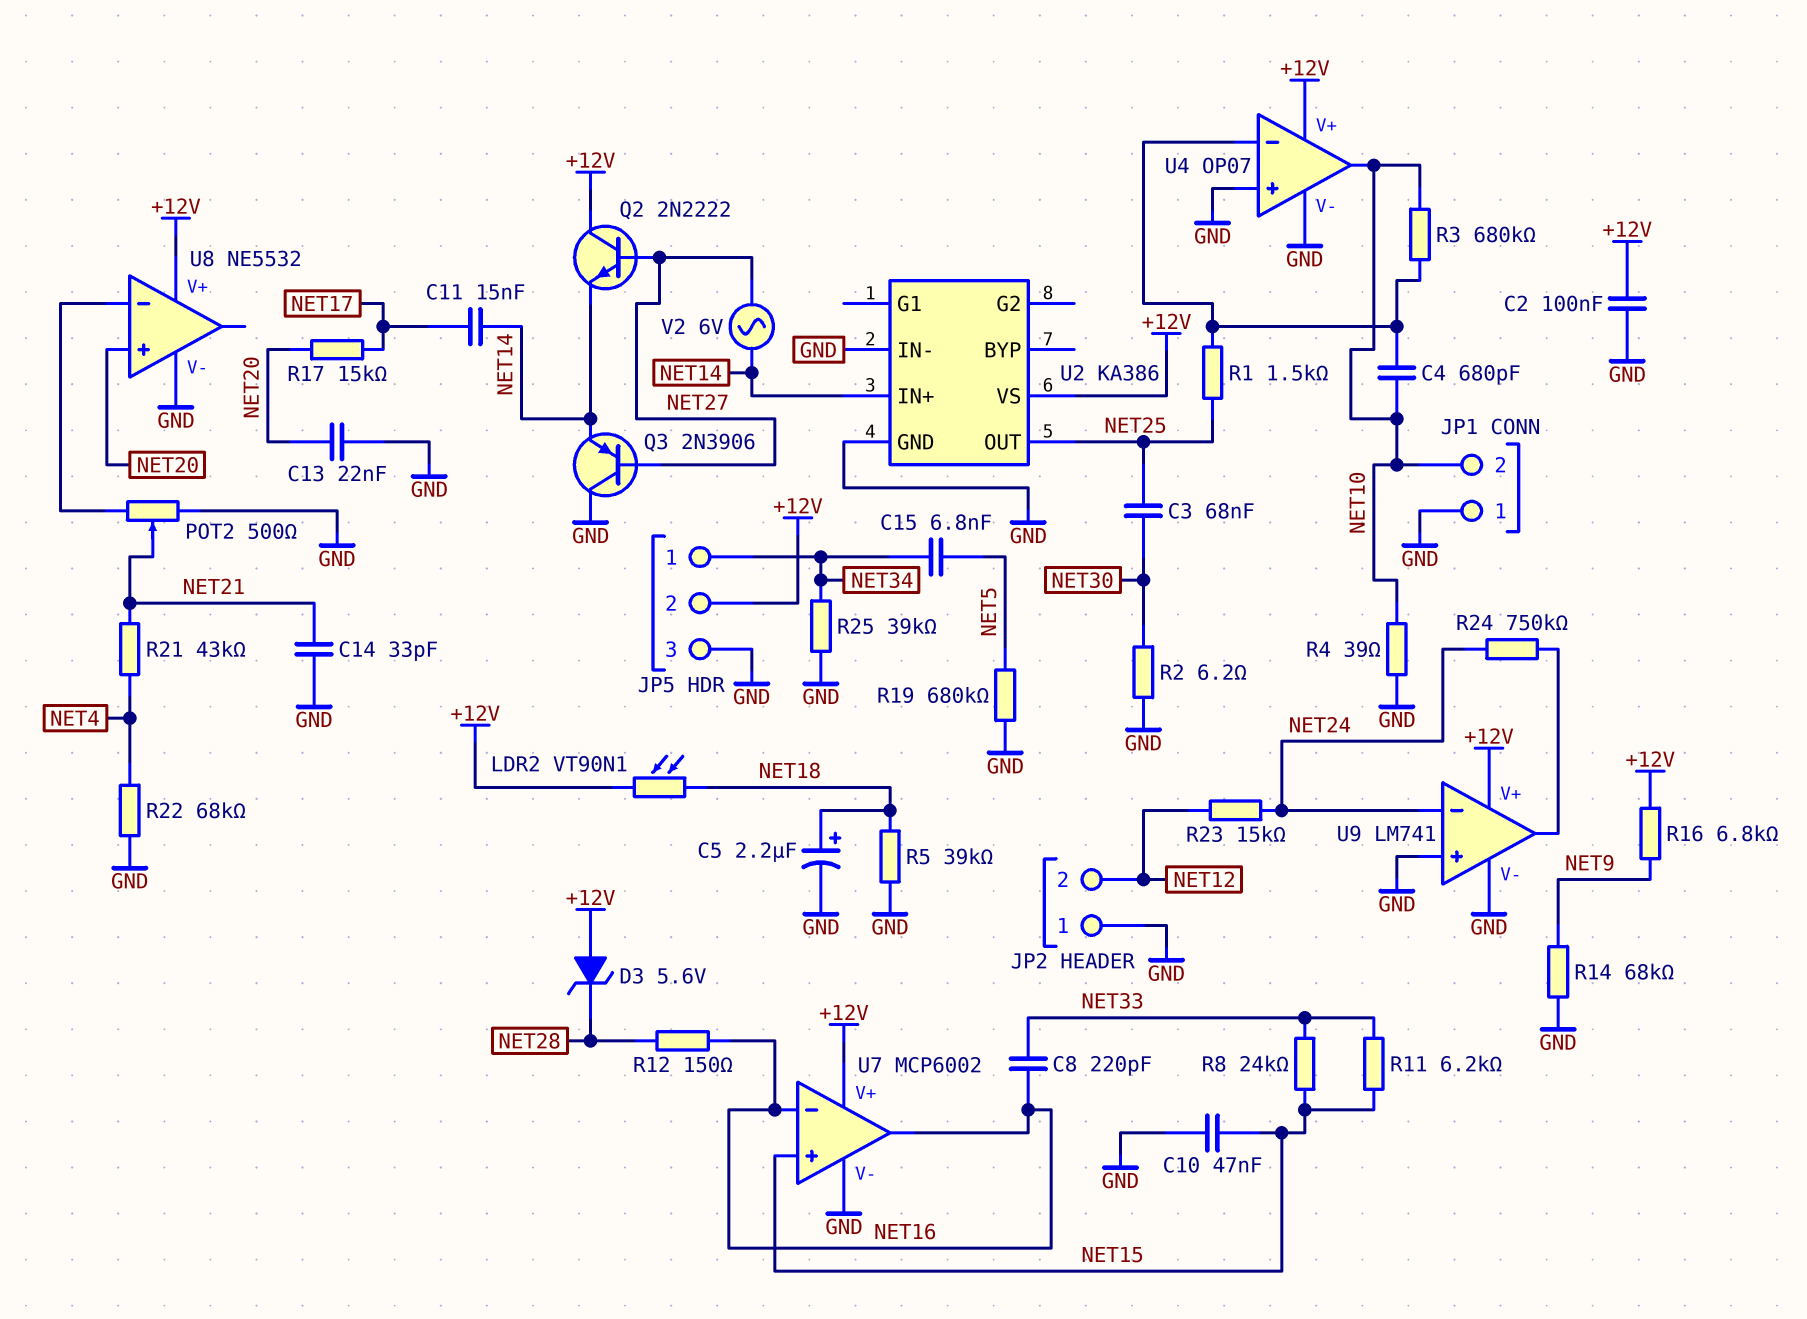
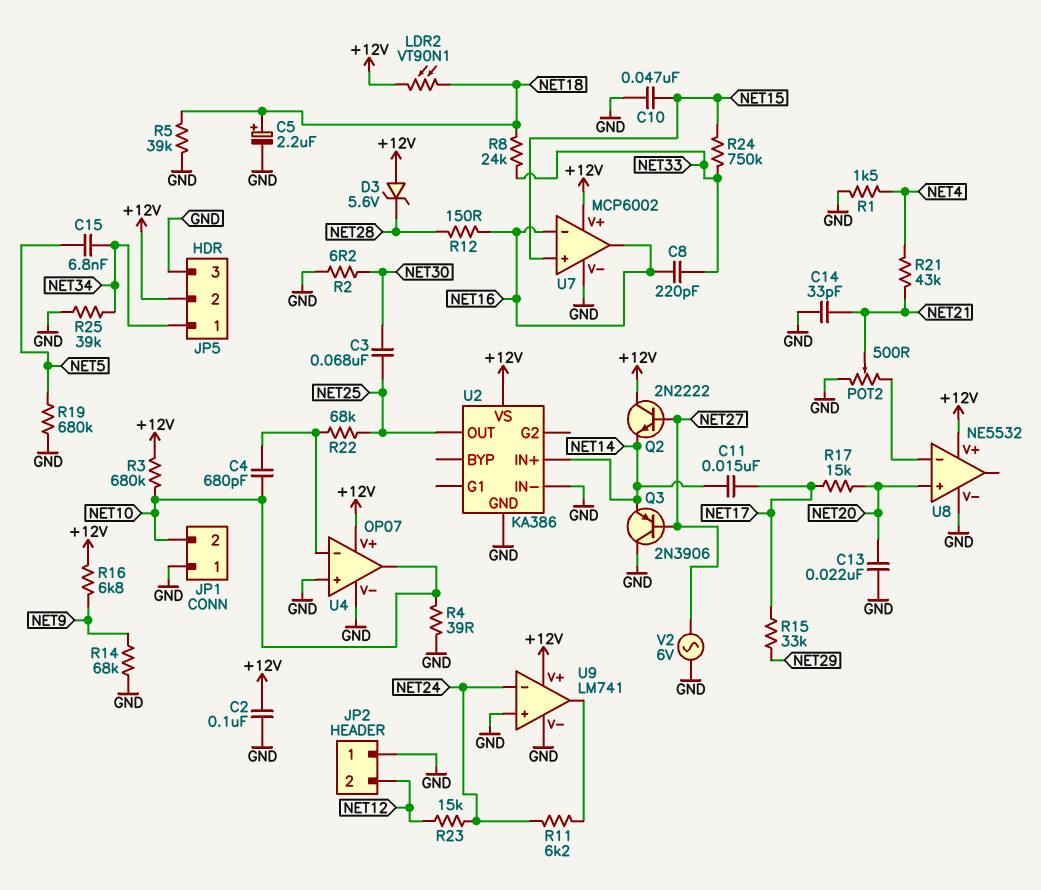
R1: 1.5k (NET25, U4/in-) -> 1.5k (GND, NET4)
R3: 680k (NET10, U4/in-) -> 680k (+12V, NET10)
R8: 24k (NET15, NET33) -> 24k (NET18, NET33)
R11: 6.2k (NET15, NET33) -> 6.2k (NET24, U9/out)
R15: none -> 33k (NET17, NET29)
R22: 68k (GND, NET4) -> 68k (NET25, U4/in-)
R24: 750k (NET24, U9/out) -> 750k (NET15, NET33)
V2: AC 6V (NET14, NET27) -> AC 6V (GND, NET27)

